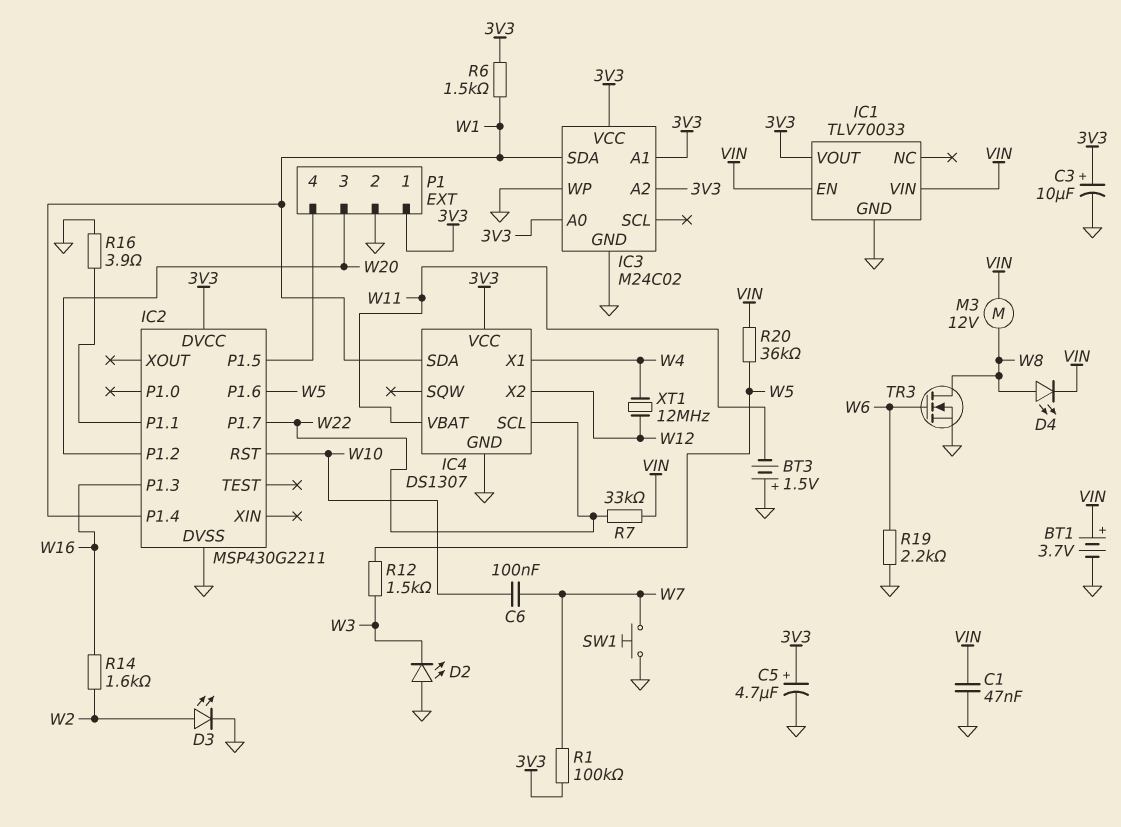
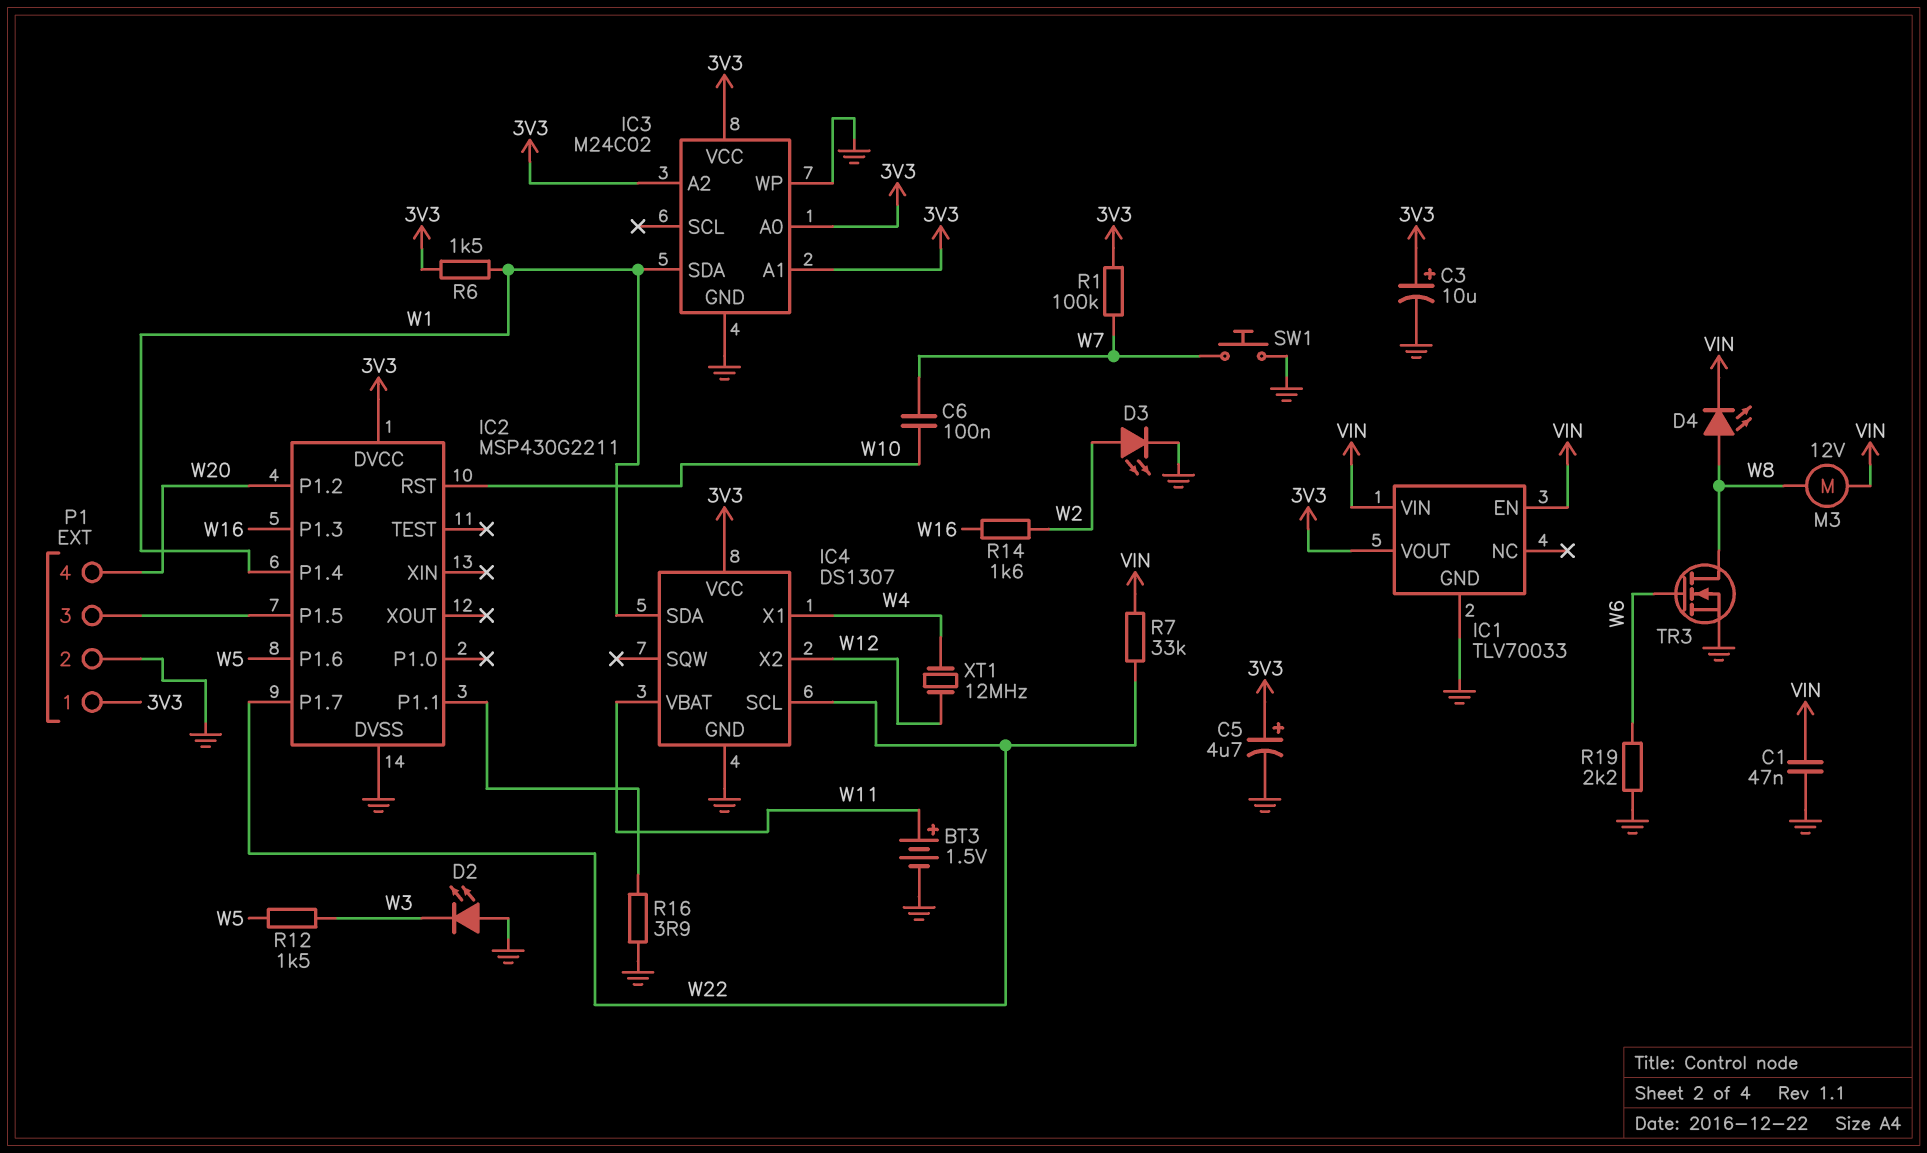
BT1: 3.7V (plus VIN, minus GND) -> none
BT3: 1.5V (plus GND, minus W11) -> 1.5V (plus W11, minus GND)
P1 pin 3: W20 -> IC2/P1.5
P1 pin 4: IC2/P1.5 -> W20
R20: 36k (VIN, W5) -> none

